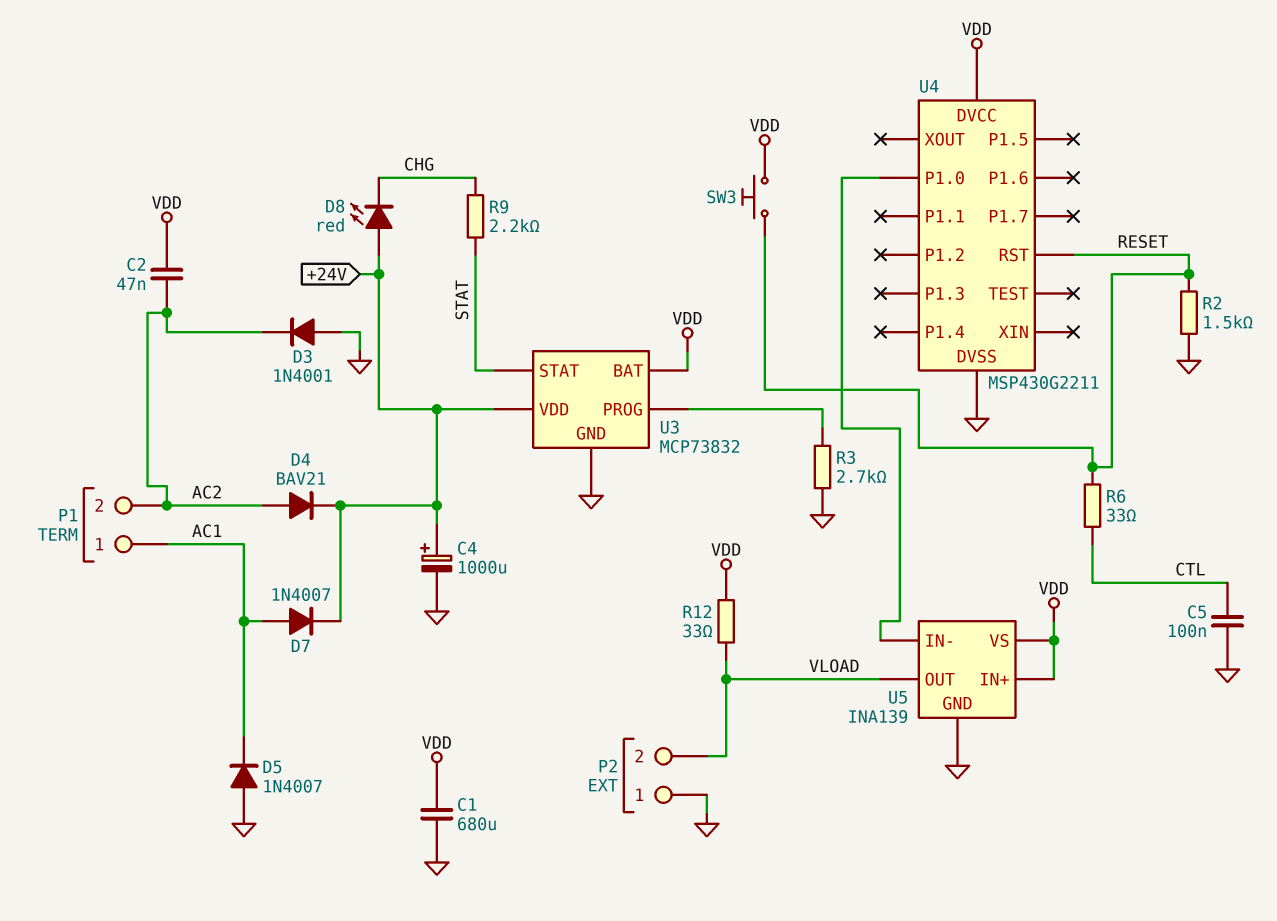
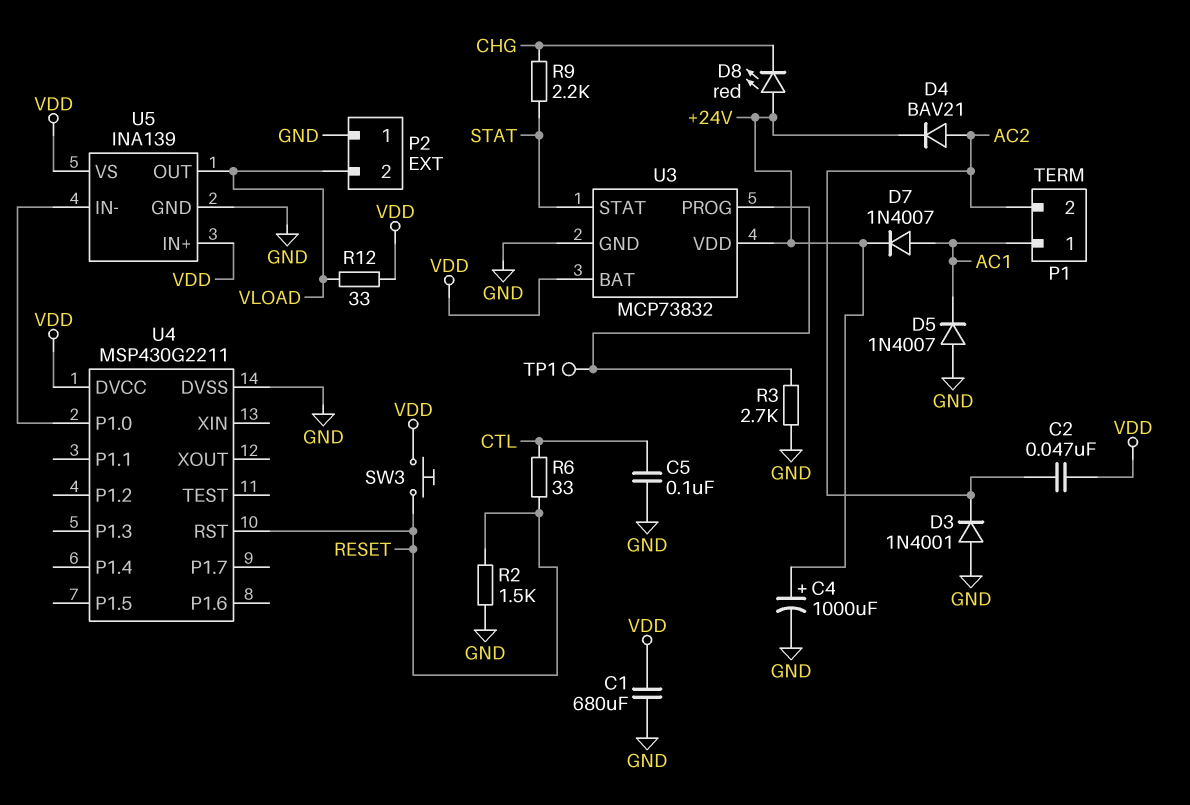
TP1: none -> test point (U3/PROG)

